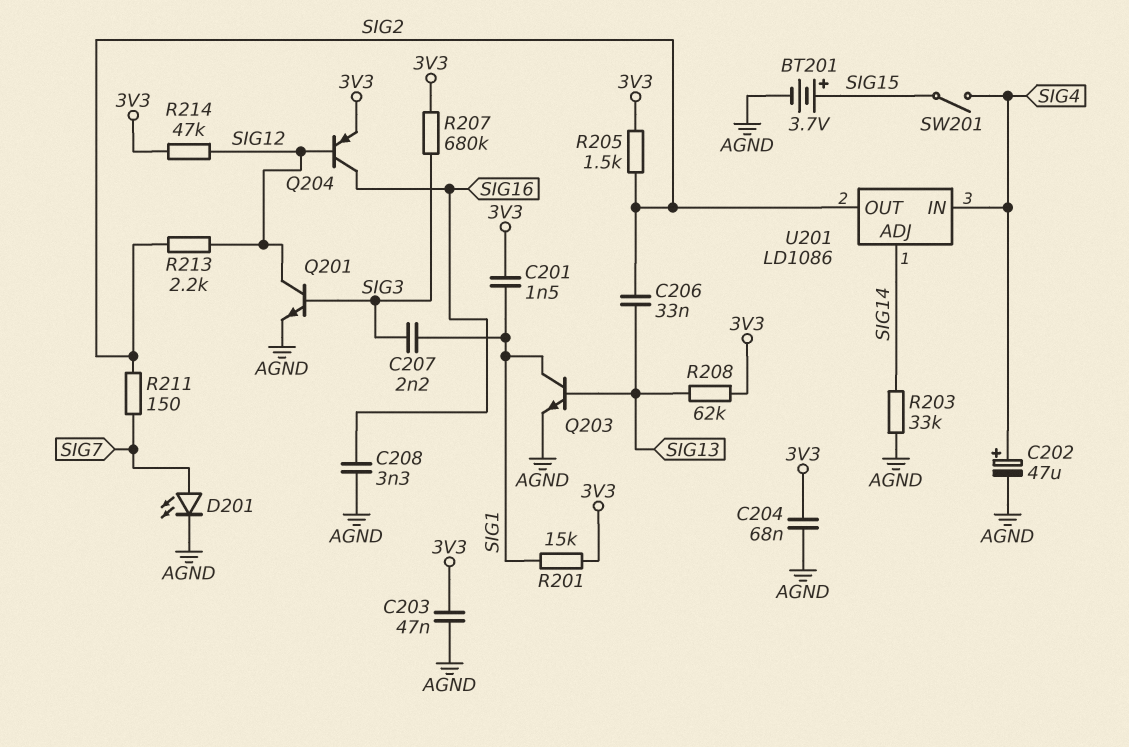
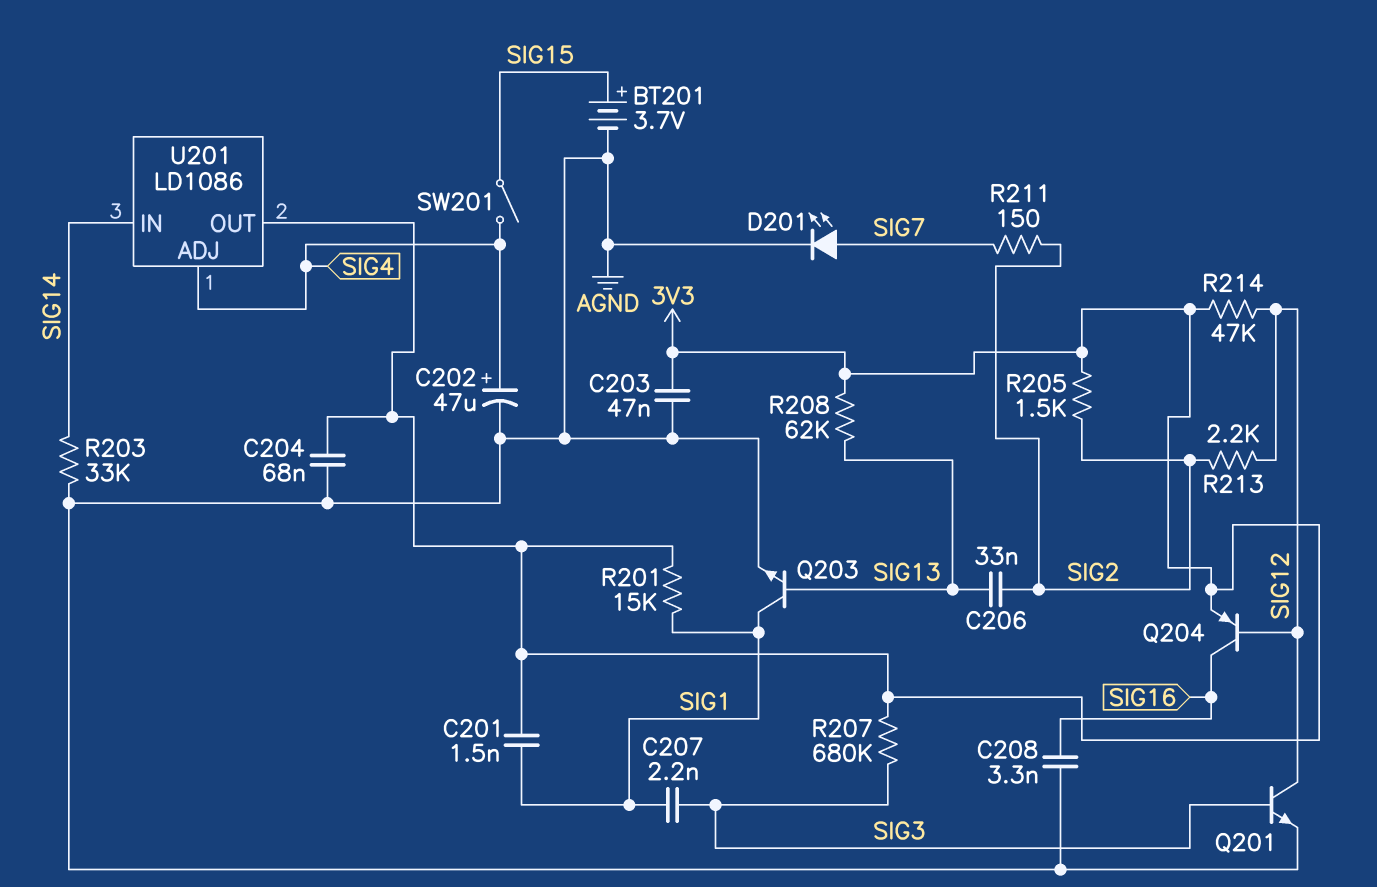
U201 pin ADJ: SIG14 -> SIG4
U201 pin IN: SIG4 -> SIG14
U201 pin OUT: SIG2 -> 3V3

